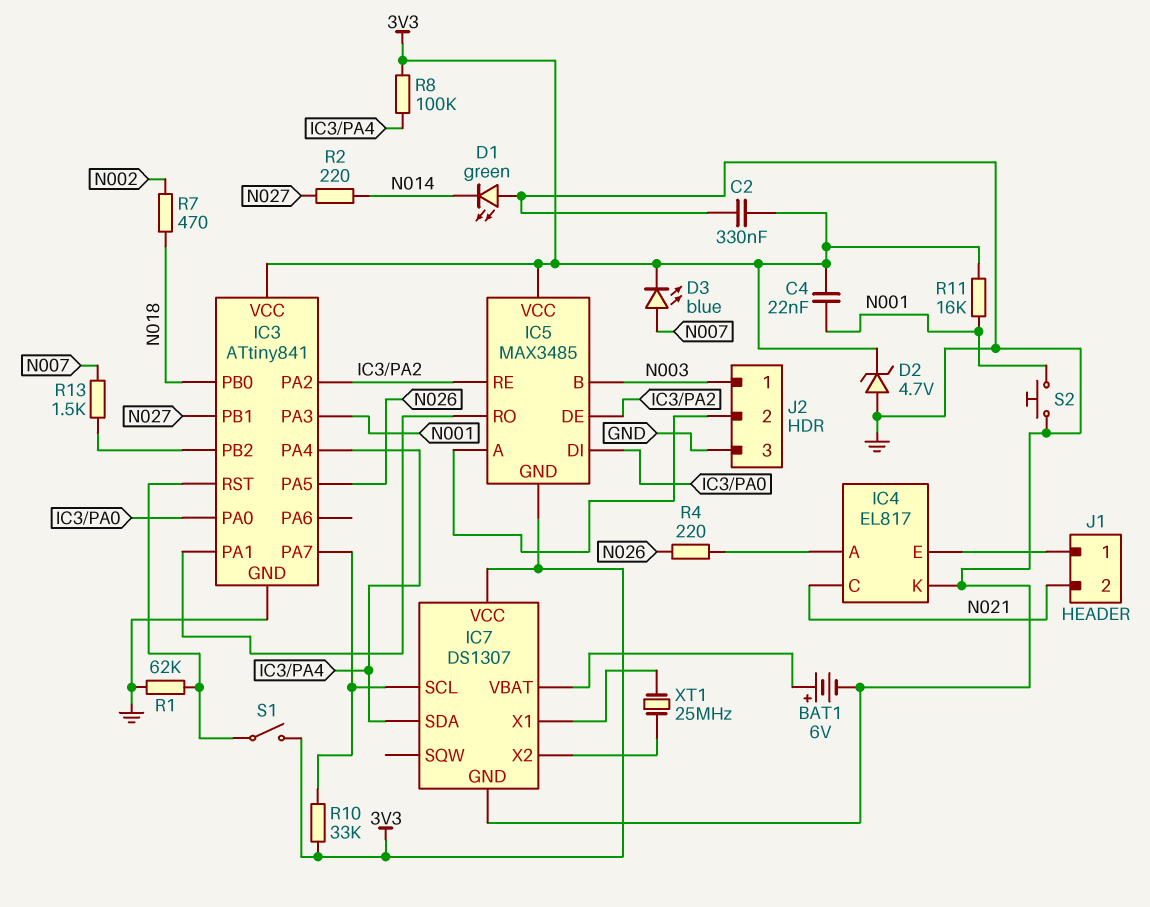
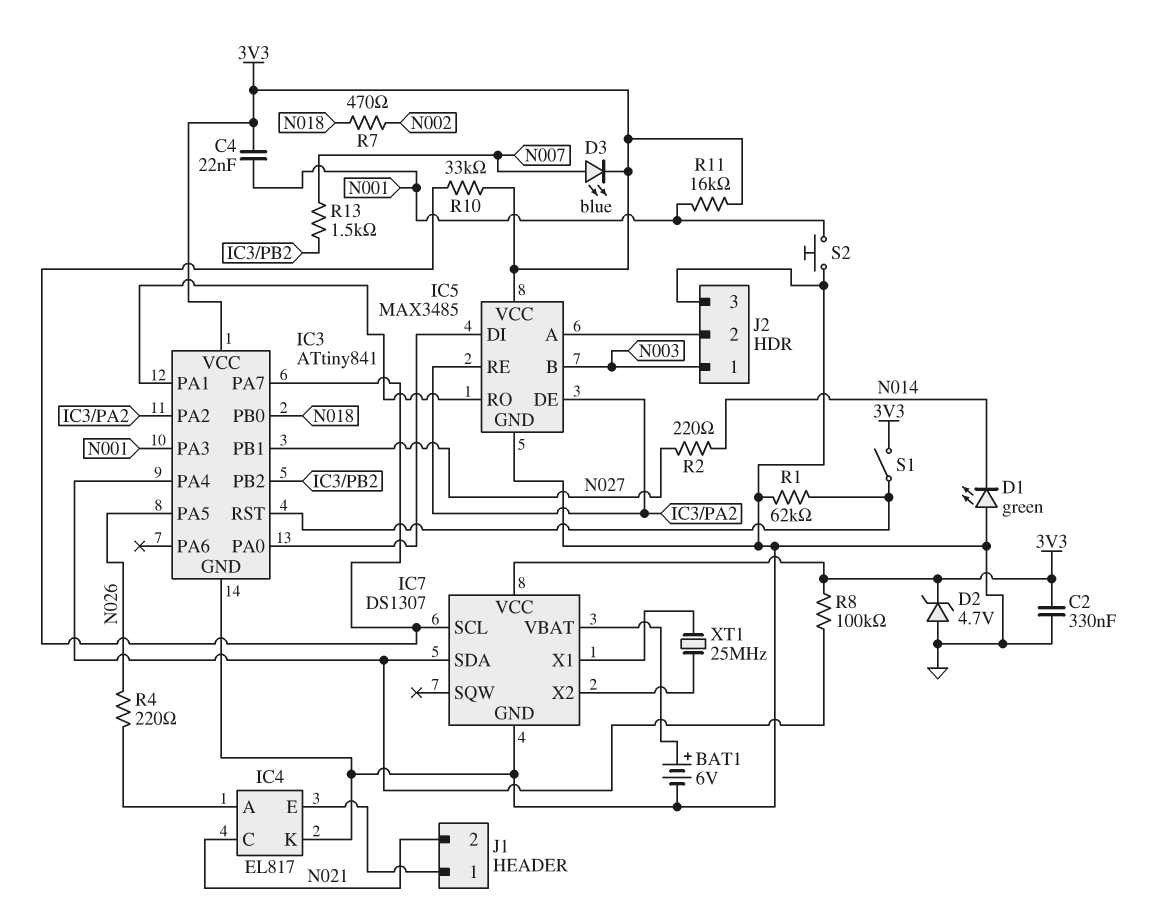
IC5 pin GND: 3V3 -> GND

